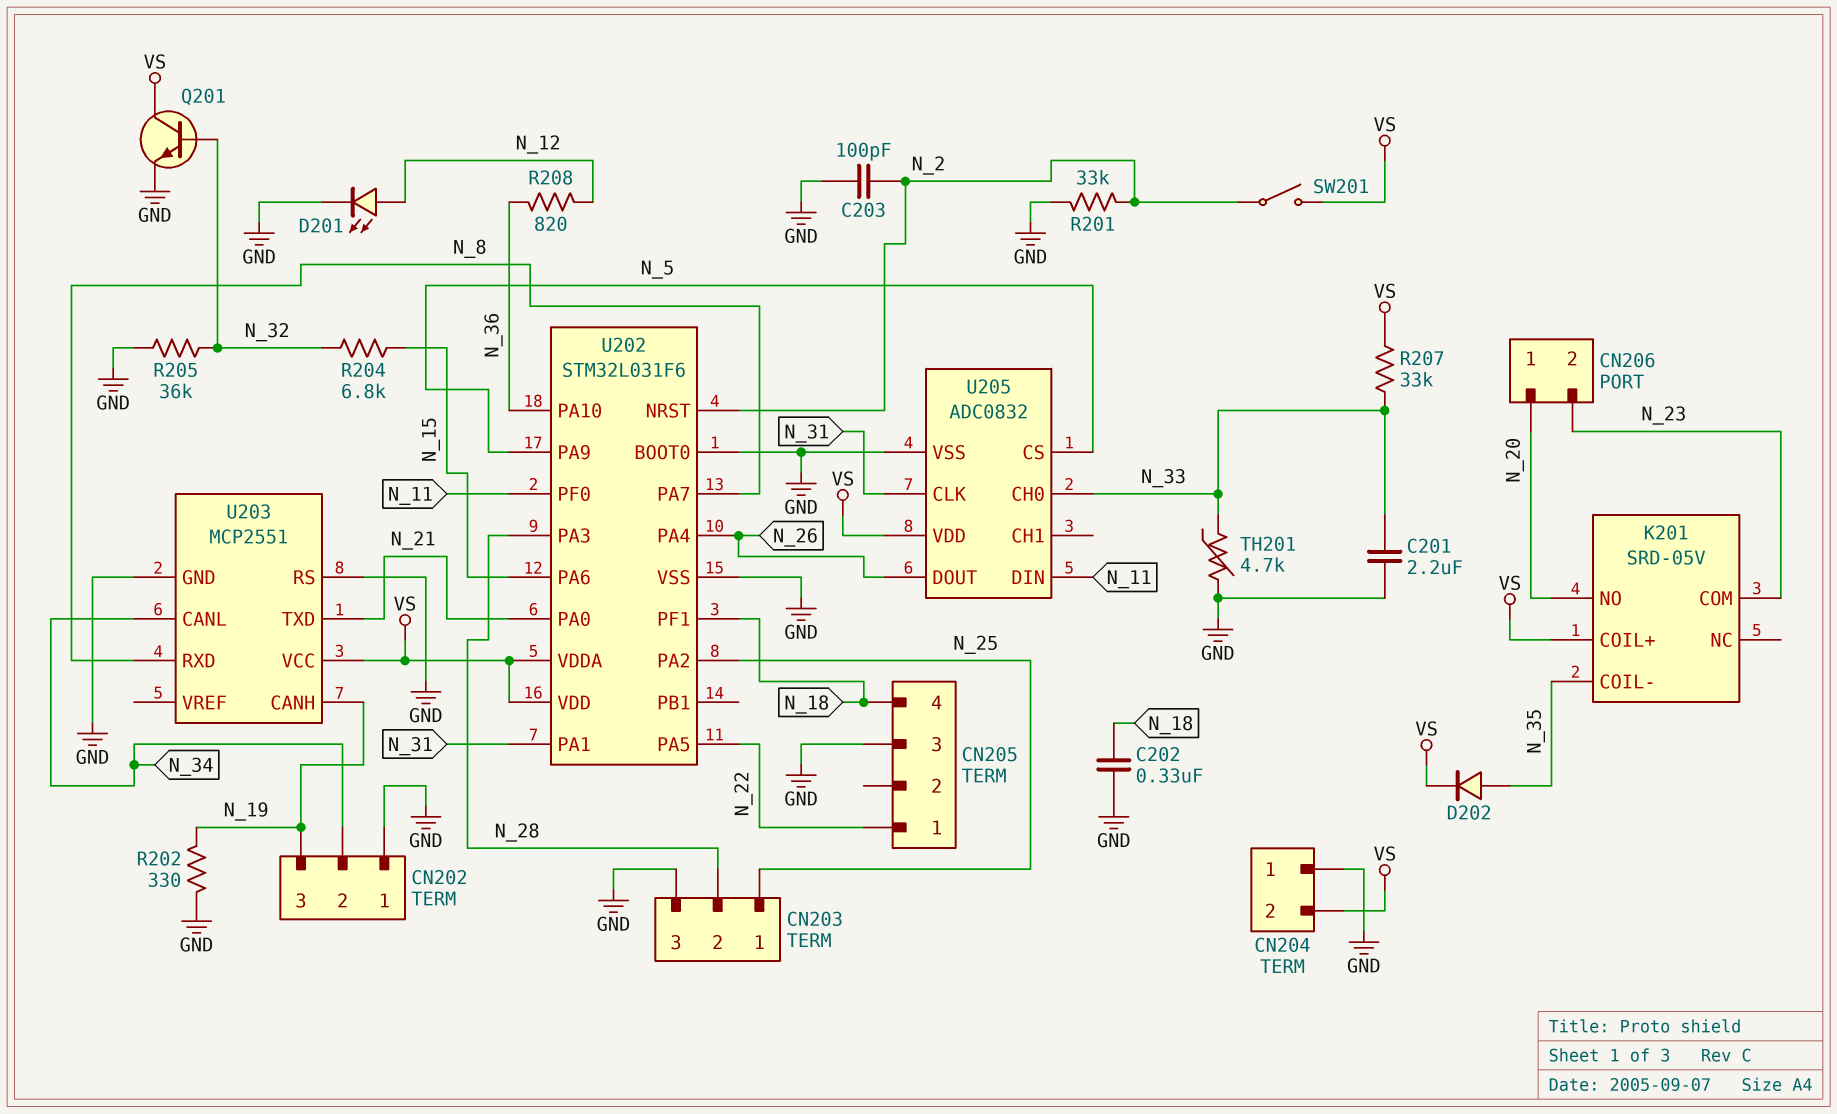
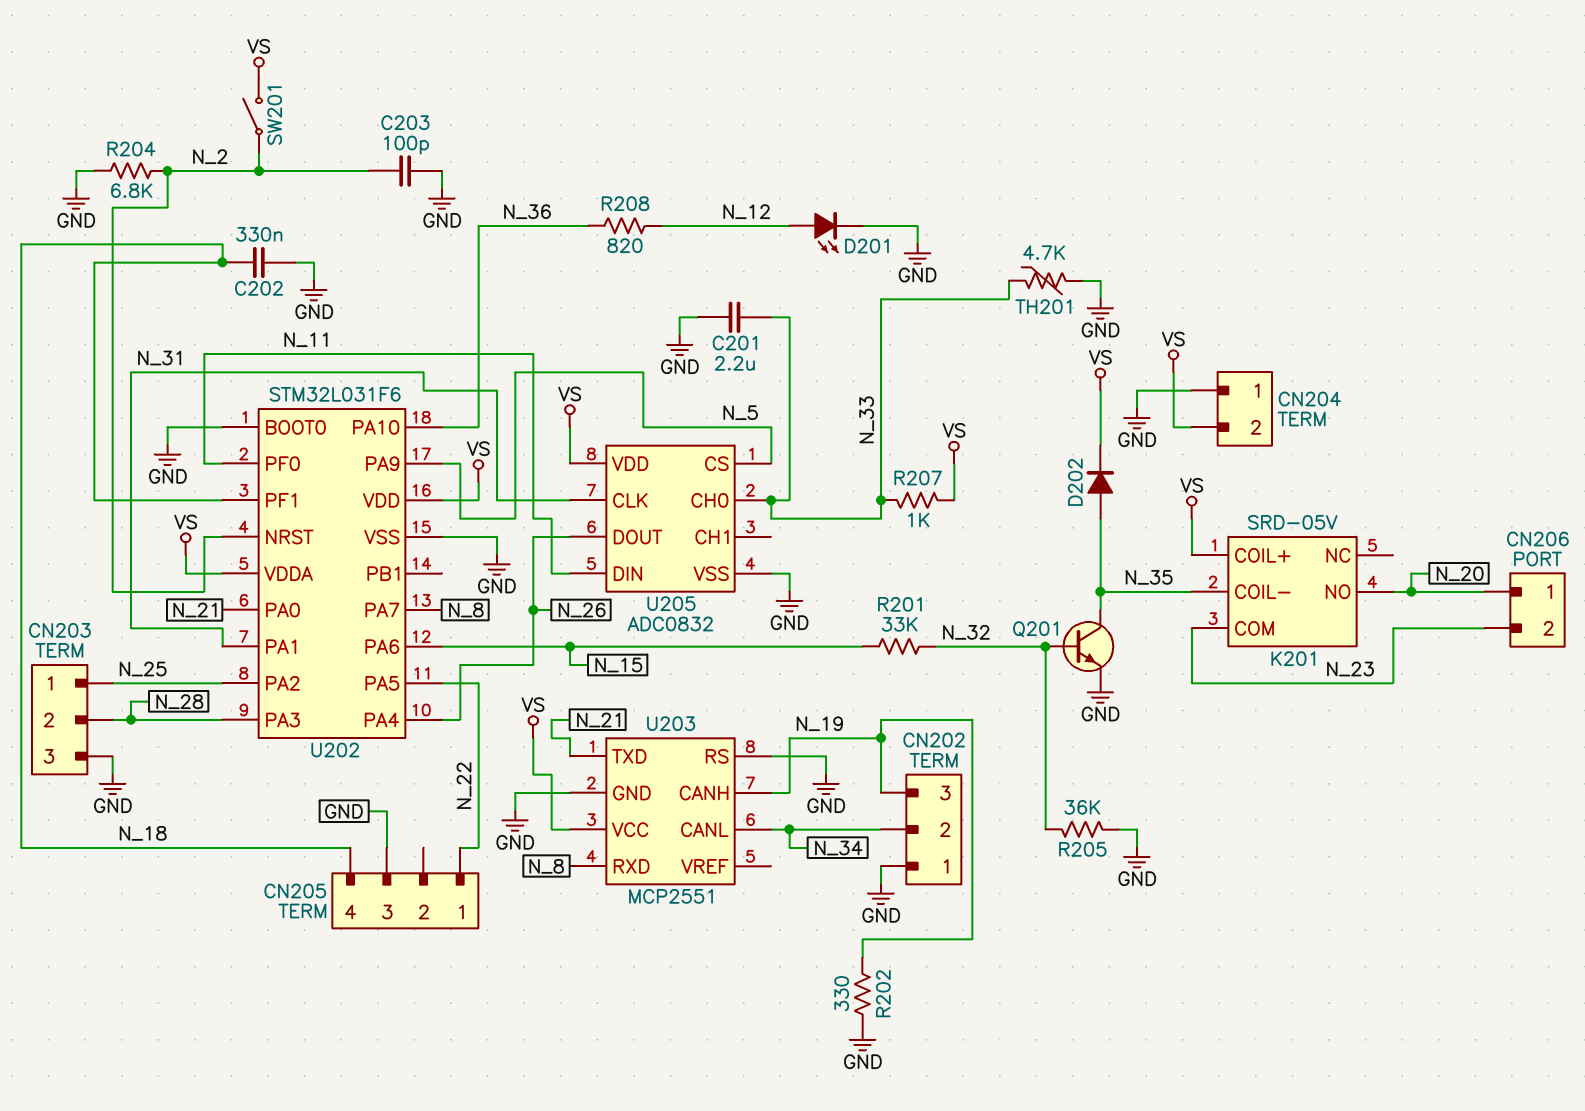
Q201: NPN (B N_32, C VS, E GND) -> NPN (B N_32, C N_35, E GND)
R201: 33k (GND, N_2) -> 33k (N_15, N_32)
R204: 6.8k (N_15, N_32) -> 6.8k (GND, N_2)
R207: 33k (N_33, VS) -> 1k (N_33, VS)

